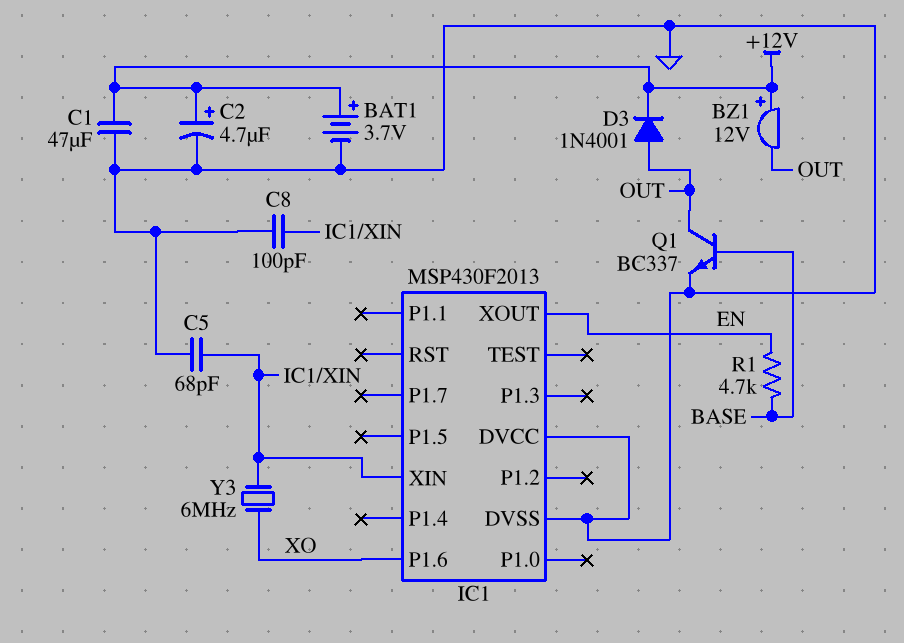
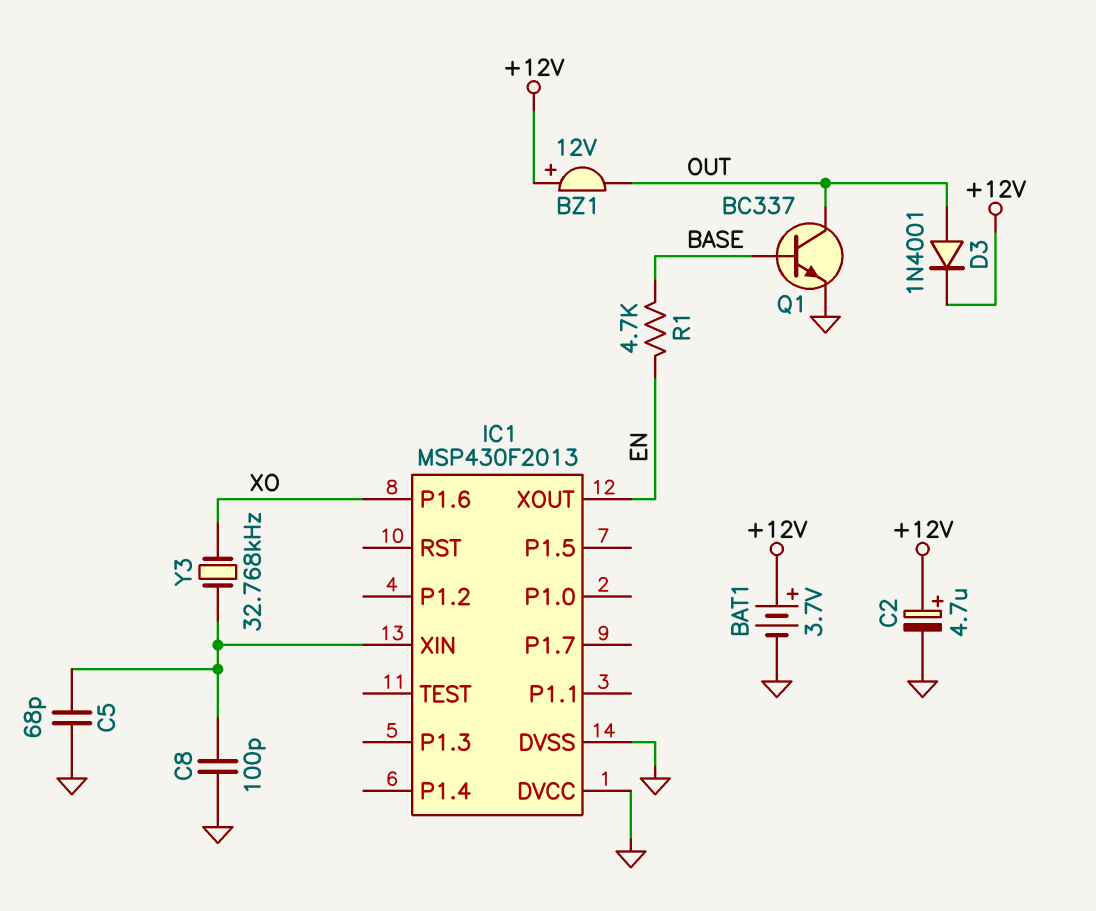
C1: 47uF (+12V, GND) -> none
Y3: 6MHz (IC1/XIN, XO) -> 32.768kHz (IC1/XIN, XO)

